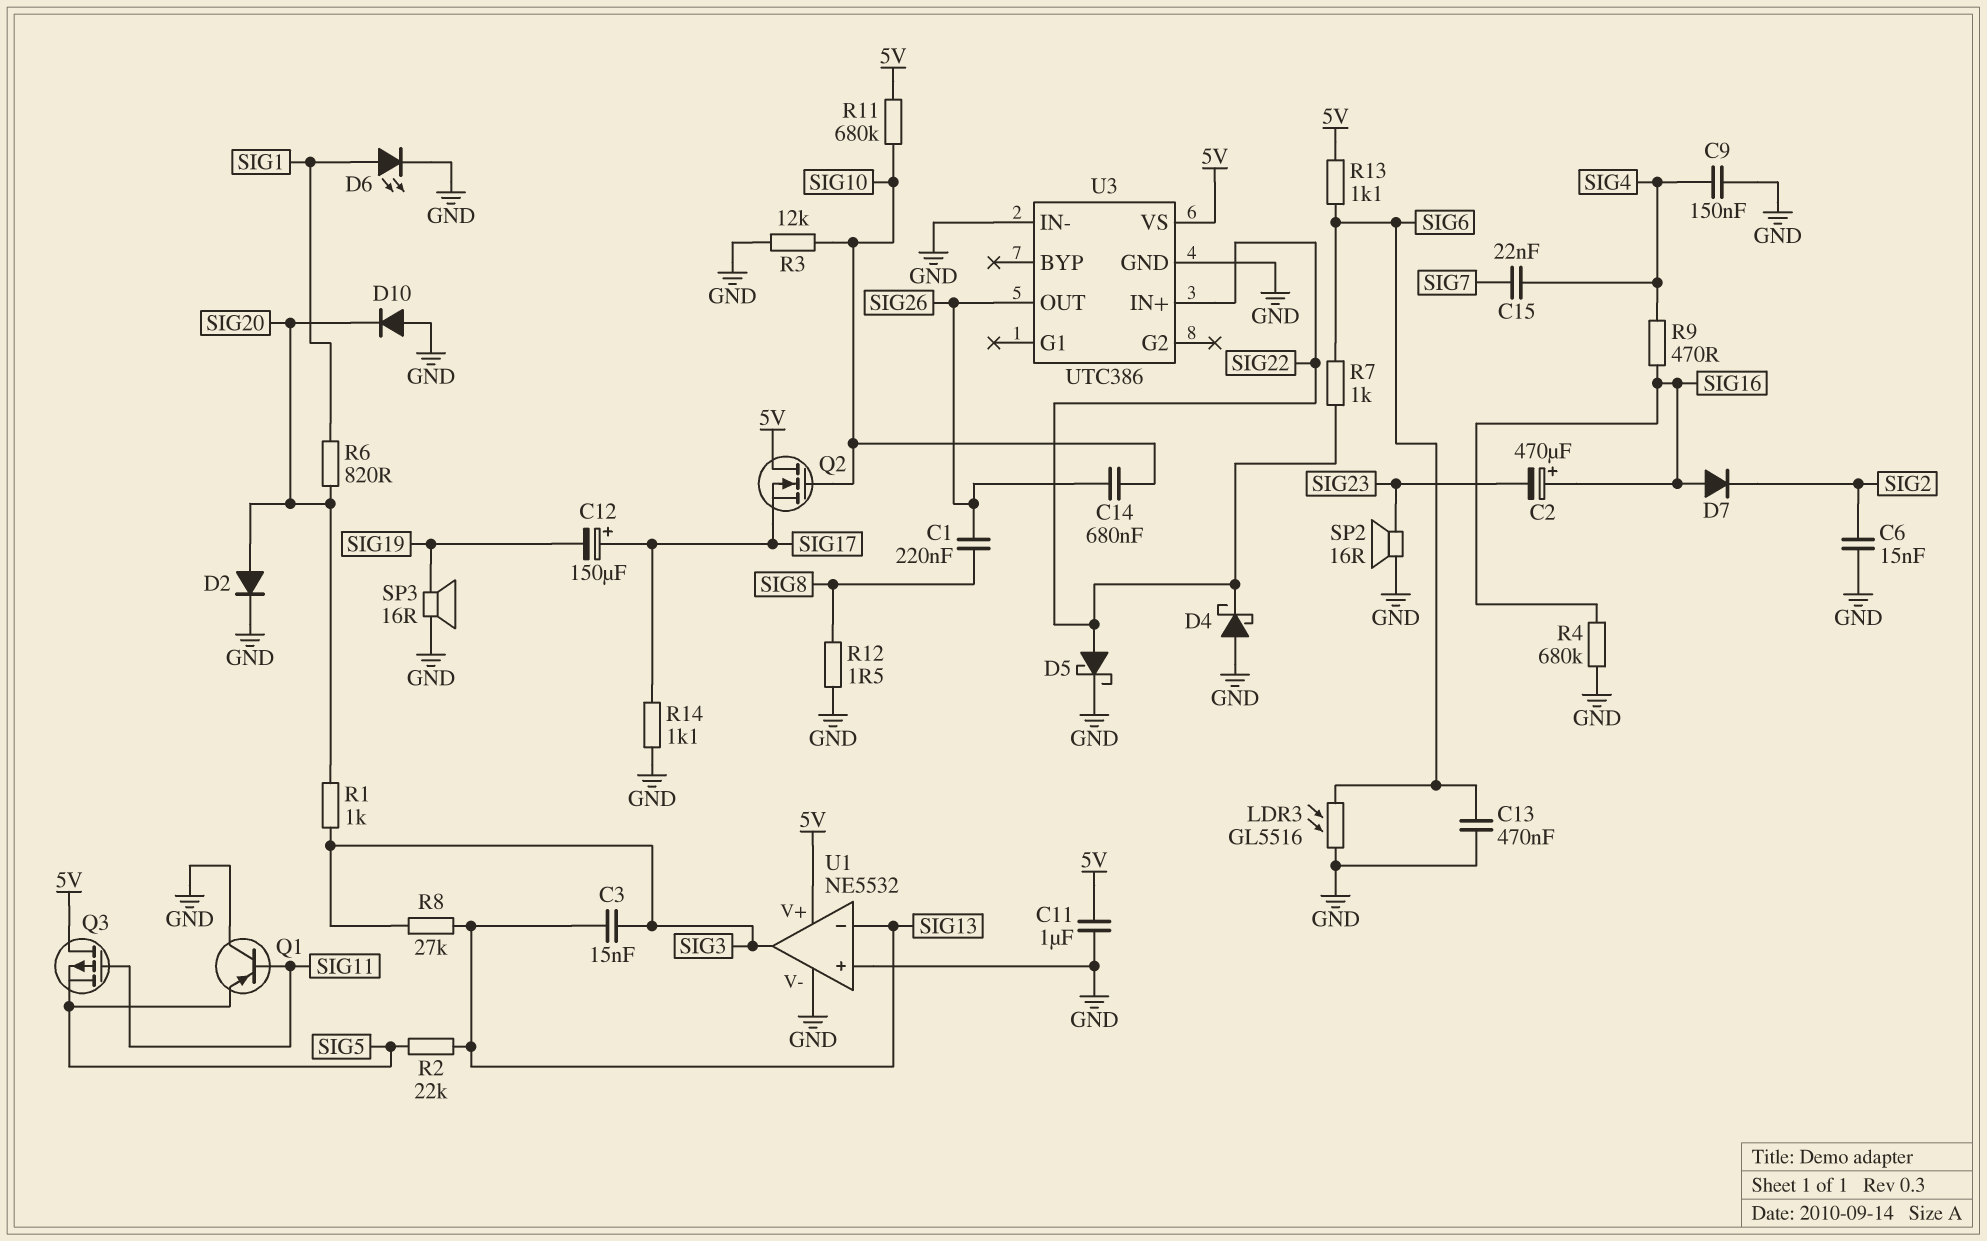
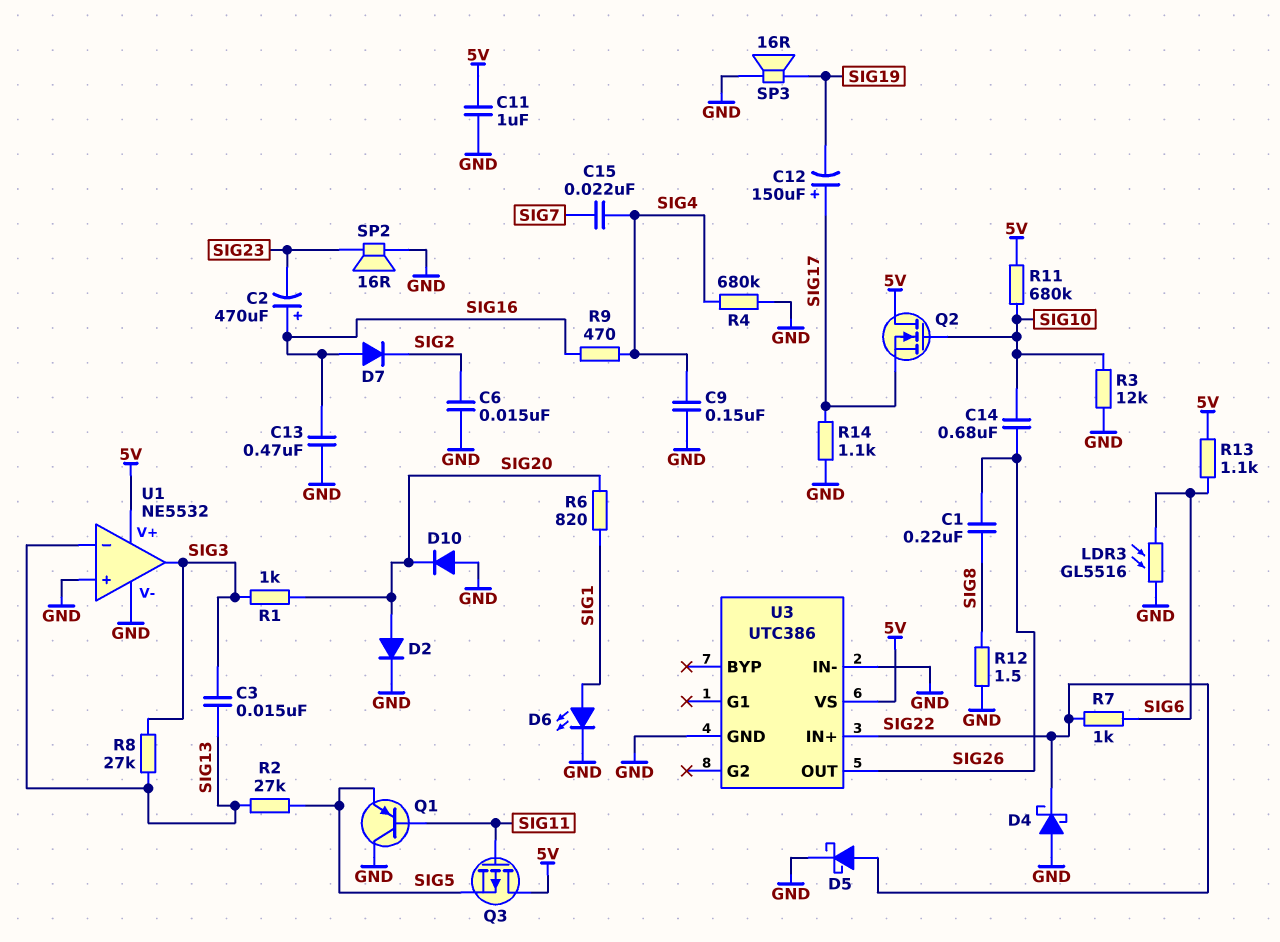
C13: 470nF (GND, SIG6) -> 470nF (GND, SIG16)
R2: 22k (SIG5, SIG13) -> 27k (SIG5, SIG13)
R4: 680k (GND, SIG16) -> 680k (GND, SIG4)

